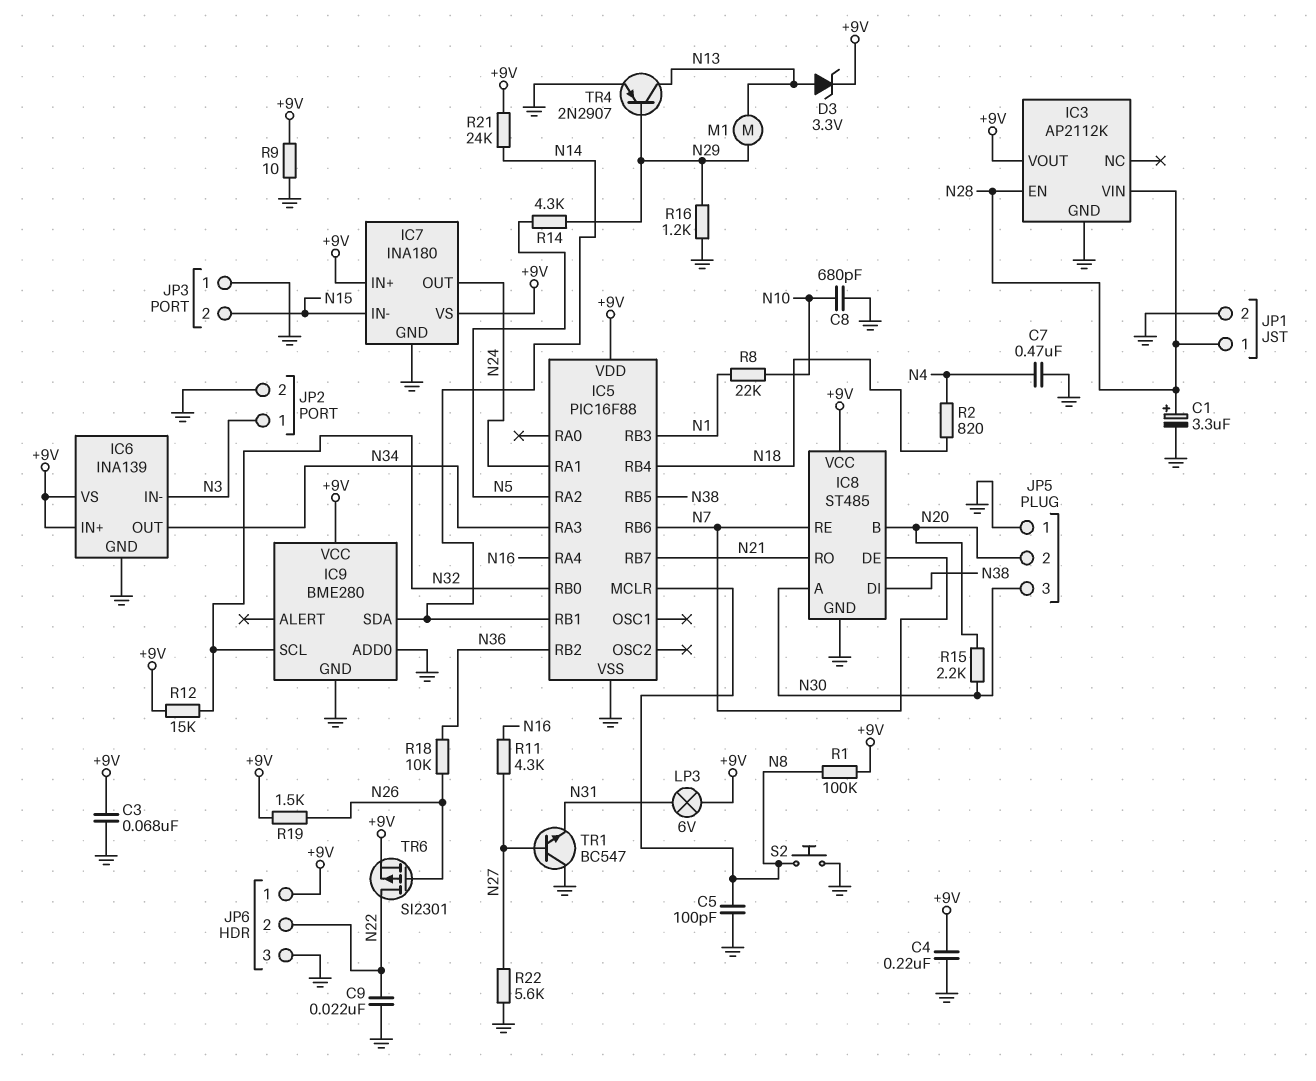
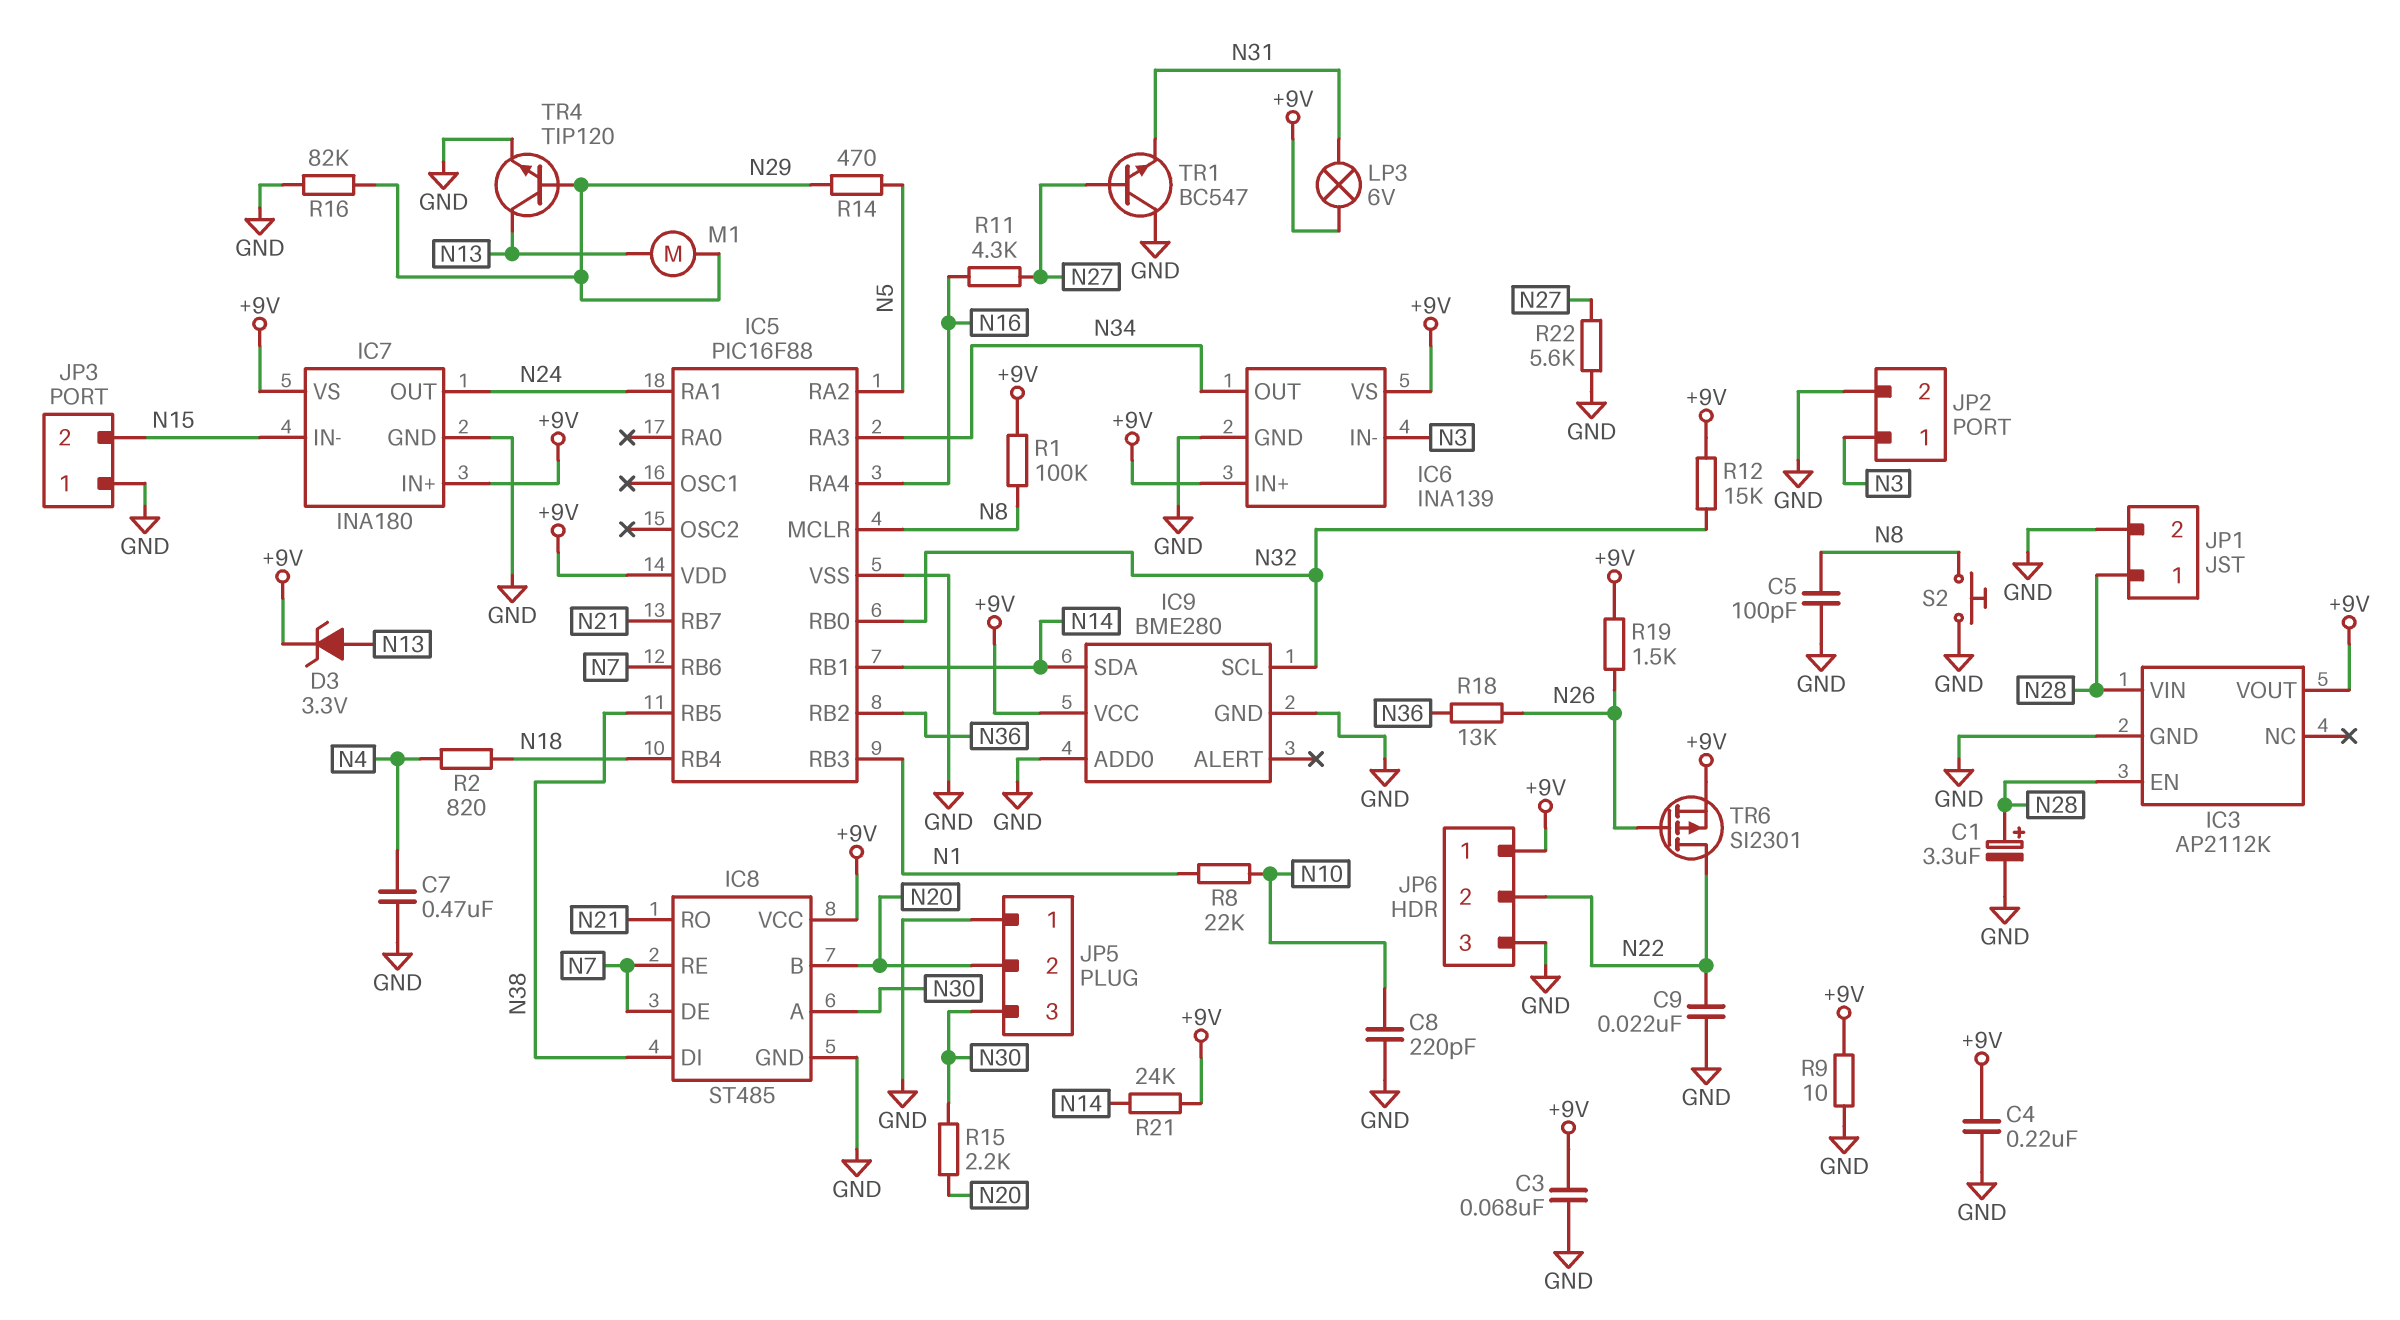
C8: 680pF (GND, N10) -> 220pF (GND, N10)
R14: 4.3k (N5, N29) -> 470 (N5, N29)
R16: 1.2k (GND, N29) -> 82k (GND, N29)
R18: 10k (N26, N36) -> 13k (N26, N36)
TR4: PNP 2N2907 (B N29, C N13, E GND) -> NPN TIP120 (B N29, C N13, E GND)

